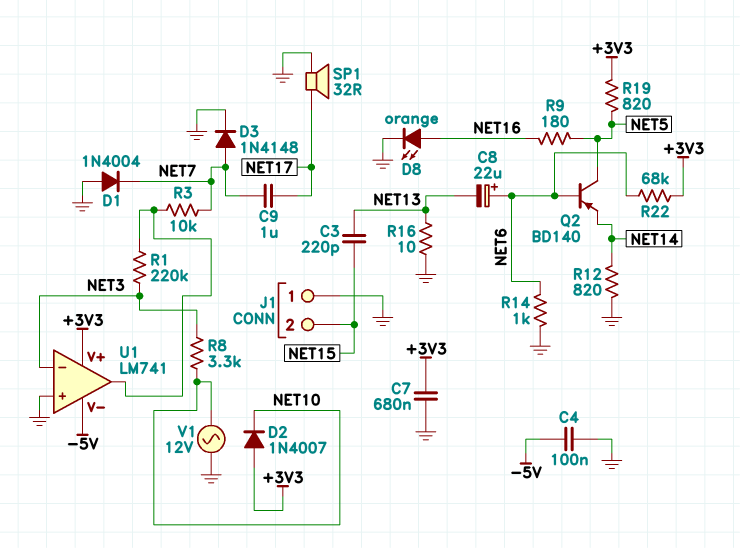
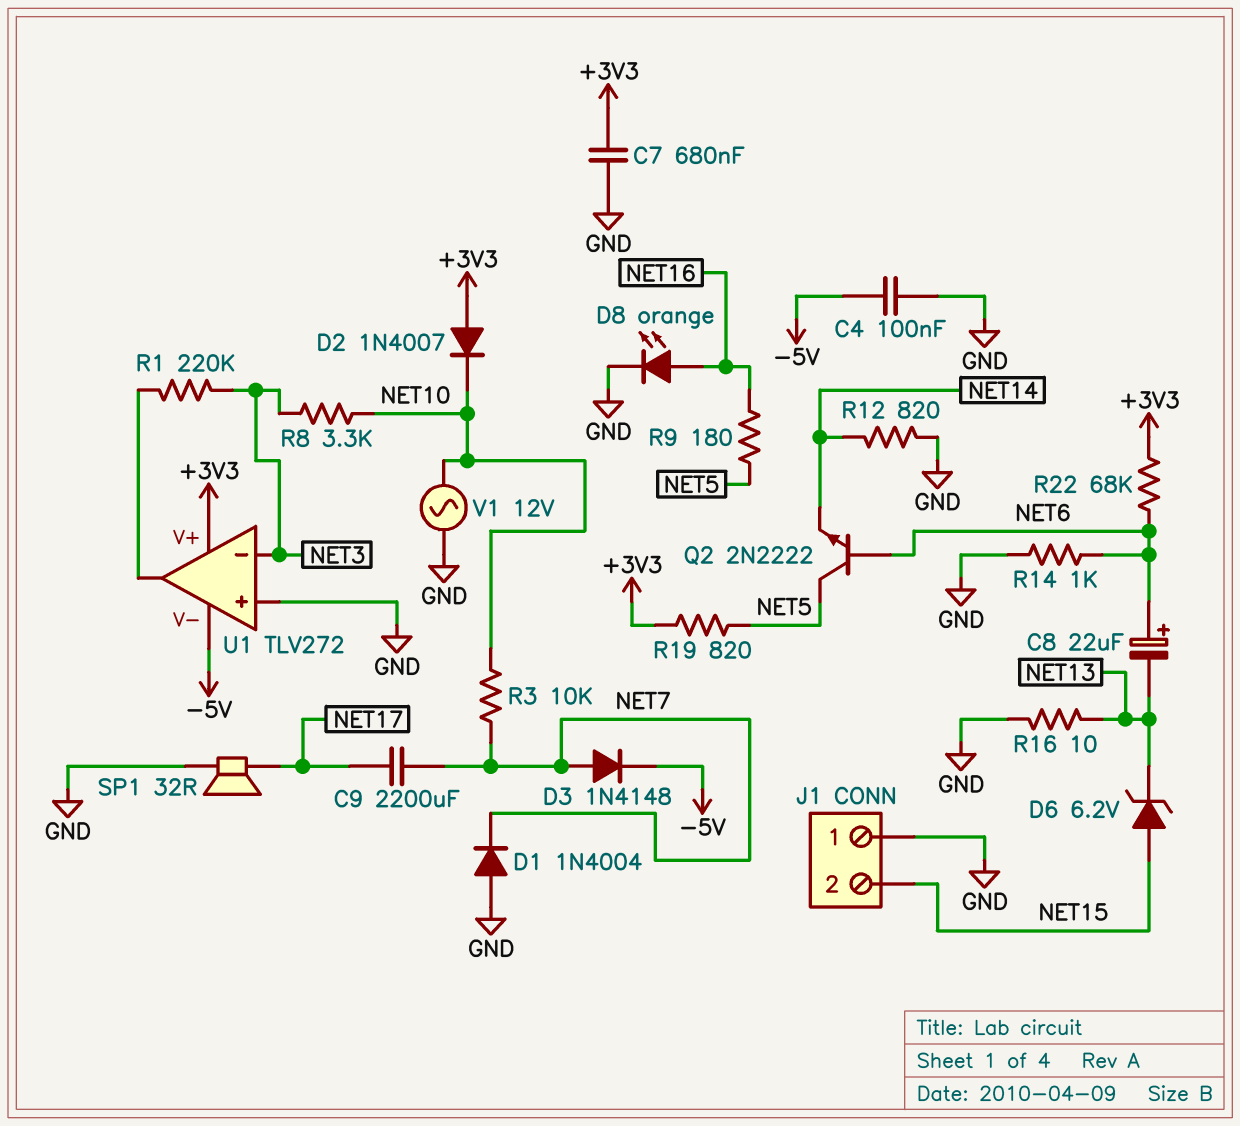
C3: 220pF (NET13, NET15) -> none
C9: 1uF (NET7, NET17) -> 2200uF (NET7, NET17)
D3: diode 1N4148 (A NET7, K GND) -> diode 1N4148 (A NET7, K -5V)
D6: none -> zener 6.2V (A NET15, K NET13)
Q2: PNP BD140 (B NET6, C NET5, E NET14) -> NPN 2N2222 (B NET6, C NET5, E NET14)
R3: 10k (NET7, U1/out) -> 10k (NET7, NET10)
U1: LM741 -> TLV272

